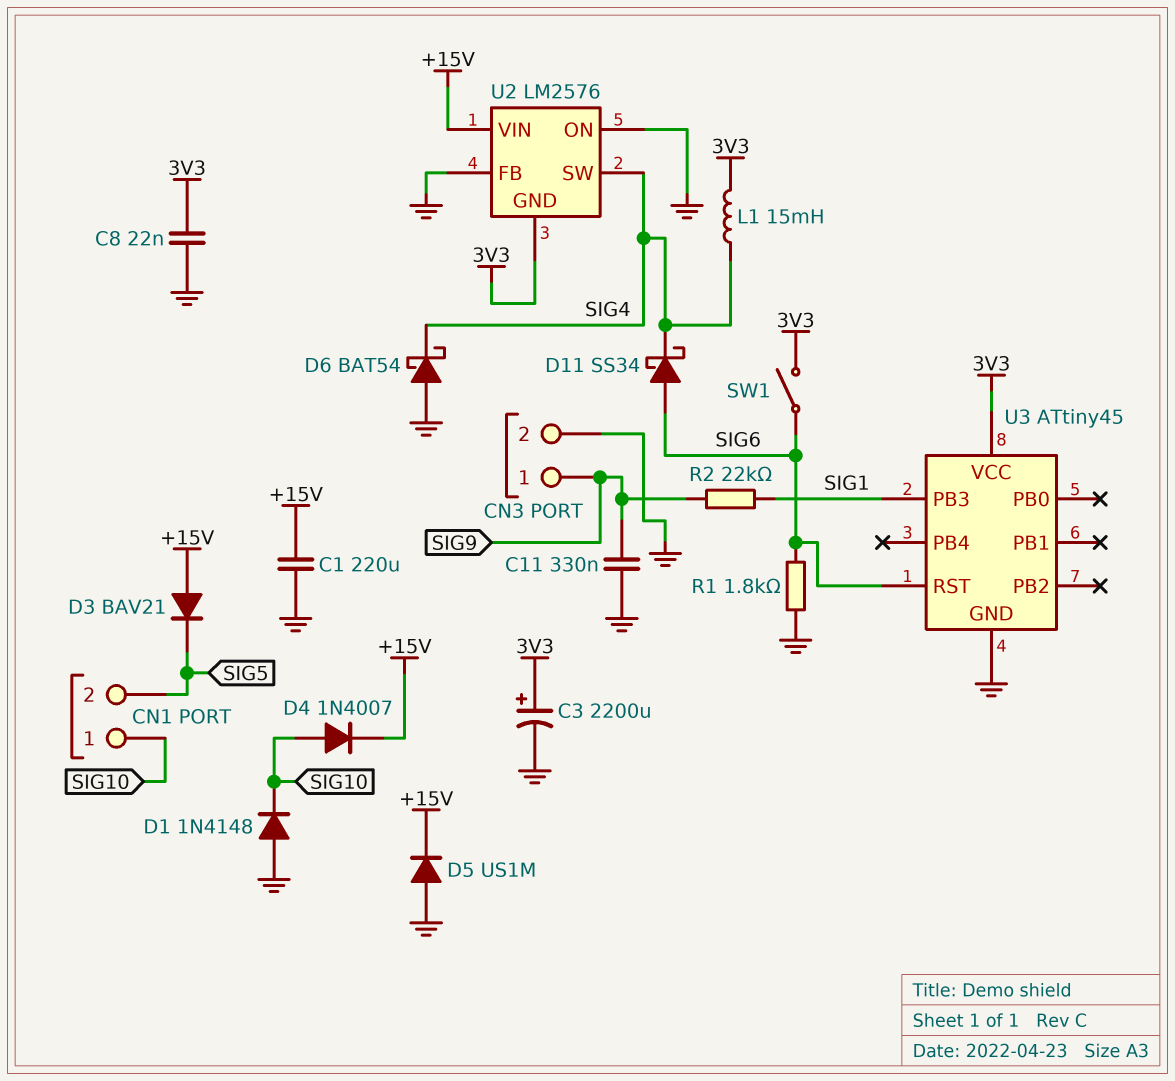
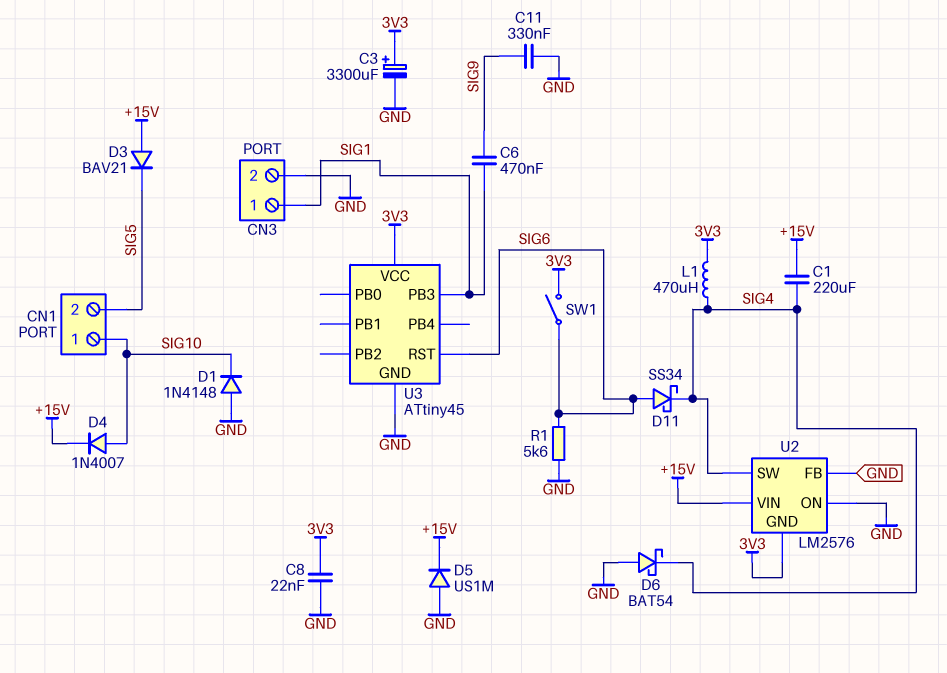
C1: 220uF (+15V, GND) -> 220uF (+15V, SIG4)
C3: 2200uF (plus 3V3, minus GND) -> 3300uF (plus 3V3, minus GND)
C6: none -> 470nF (SIG1, SIG9)
CN3 pin 1: SIG9 -> SIG1
L1: 15mH (3V3, SIG4) -> 470uH (3V3, SIG4)
R1: 1.8k (GND, SIG6) -> 5.6k (GND, SIG6)
R2: 22k (SIG1, SIG9) -> none

